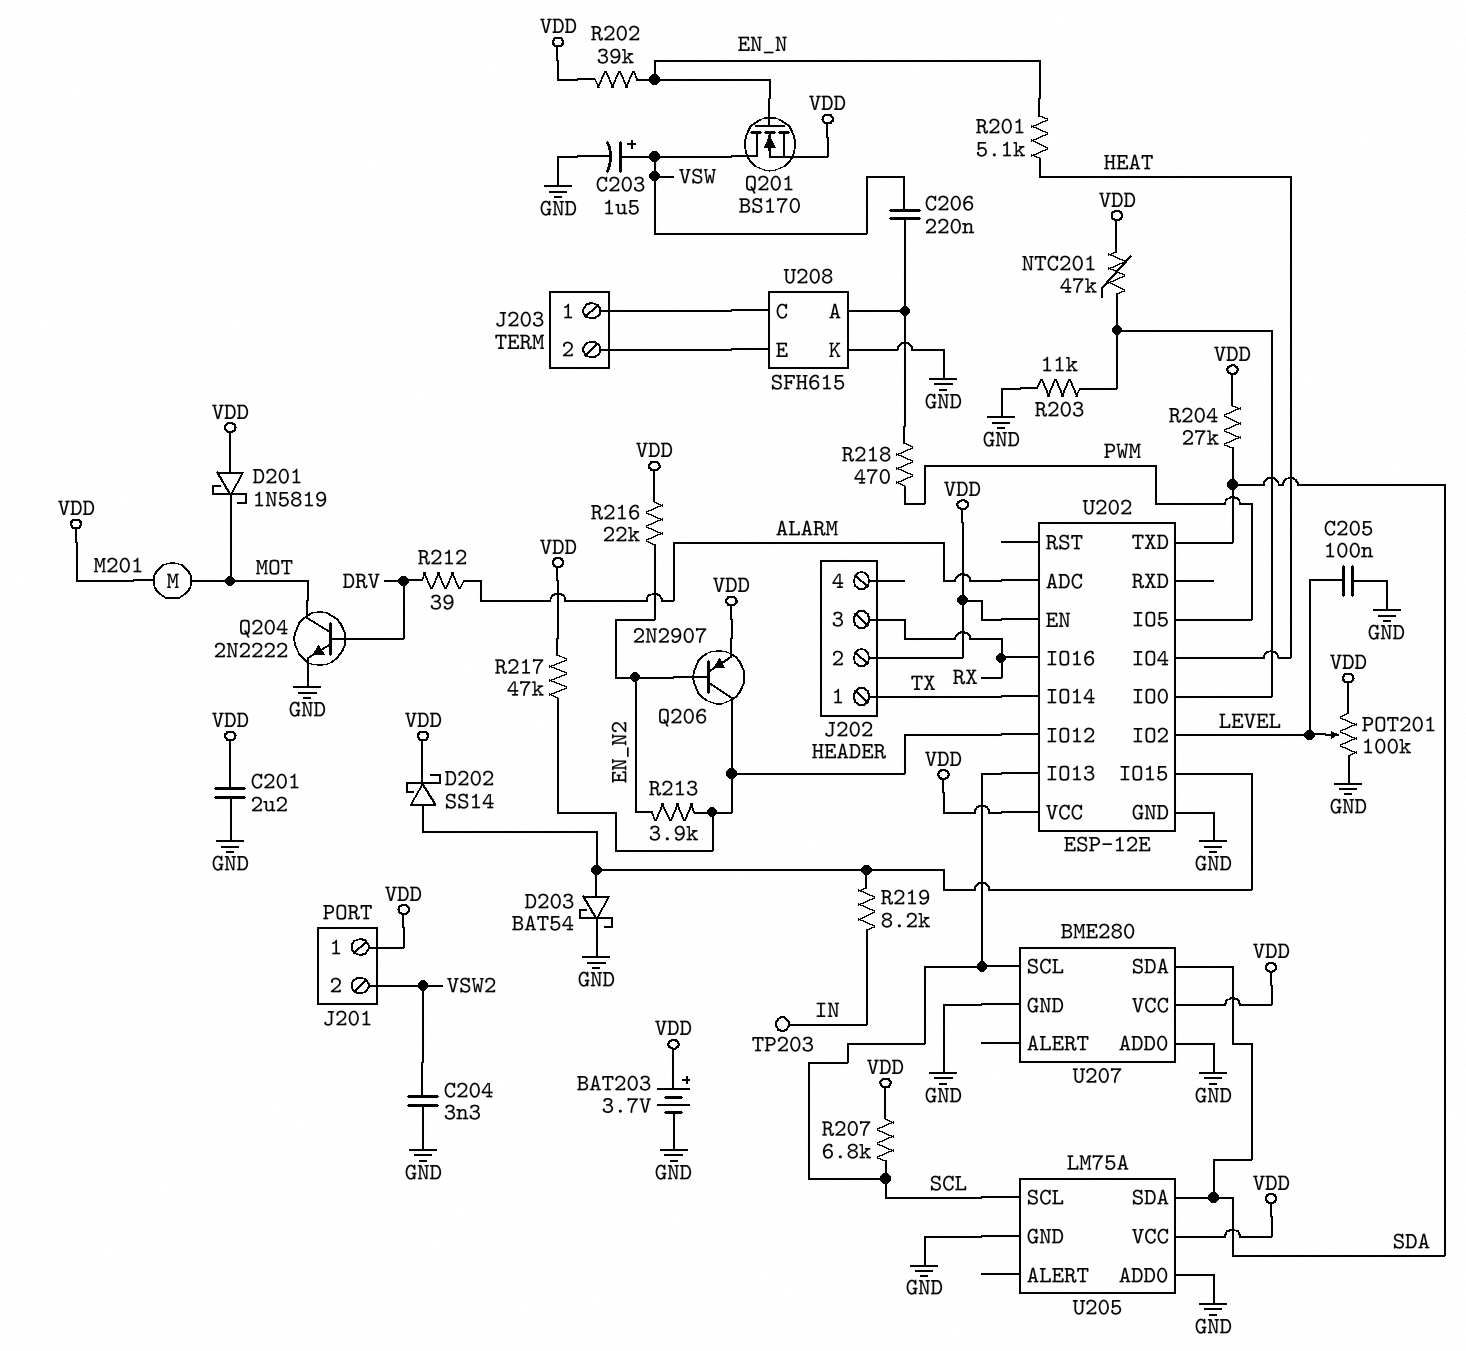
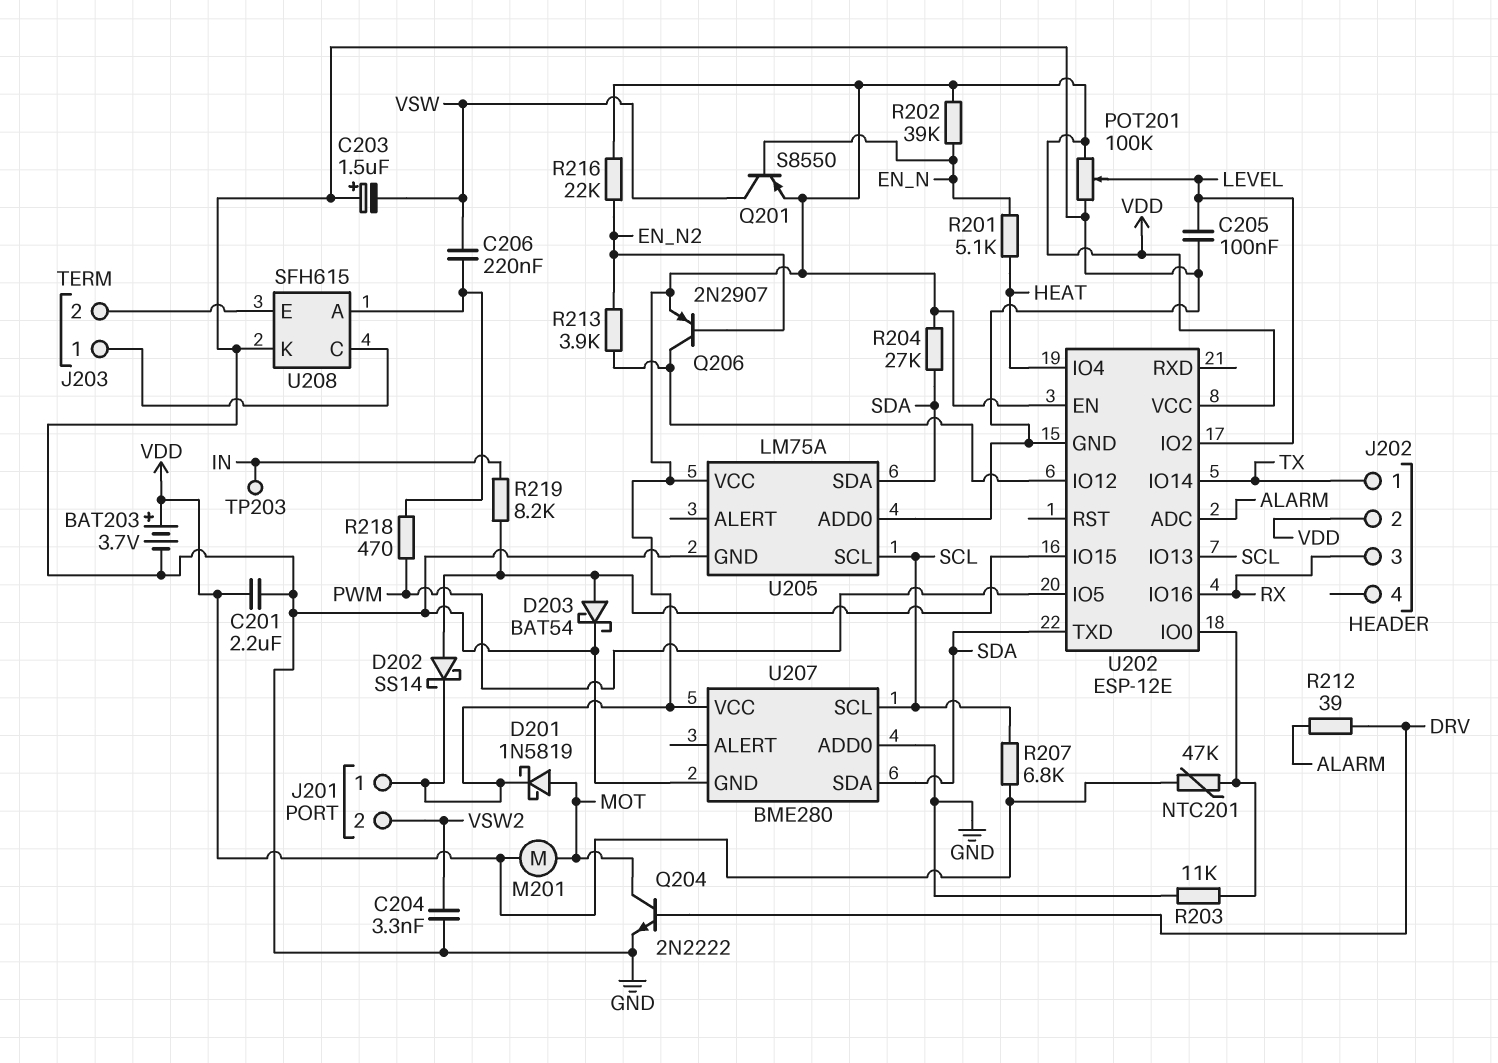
C203: 1.5uF (plus VSW, minus GND) -> 1.5uF (plus GND, minus VSW)
D201: schottky 1N5819 (A VDD, K MOT) -> schottky 1N5819 (A MOT, K VDD)
Q201: NMOS BS170 (G EN_N, D VSW, S VDD) -> PNP S8550 (B EN_N, C VSW, E VDD)
R217: 47k (U202/IO12, VDD) -> none

